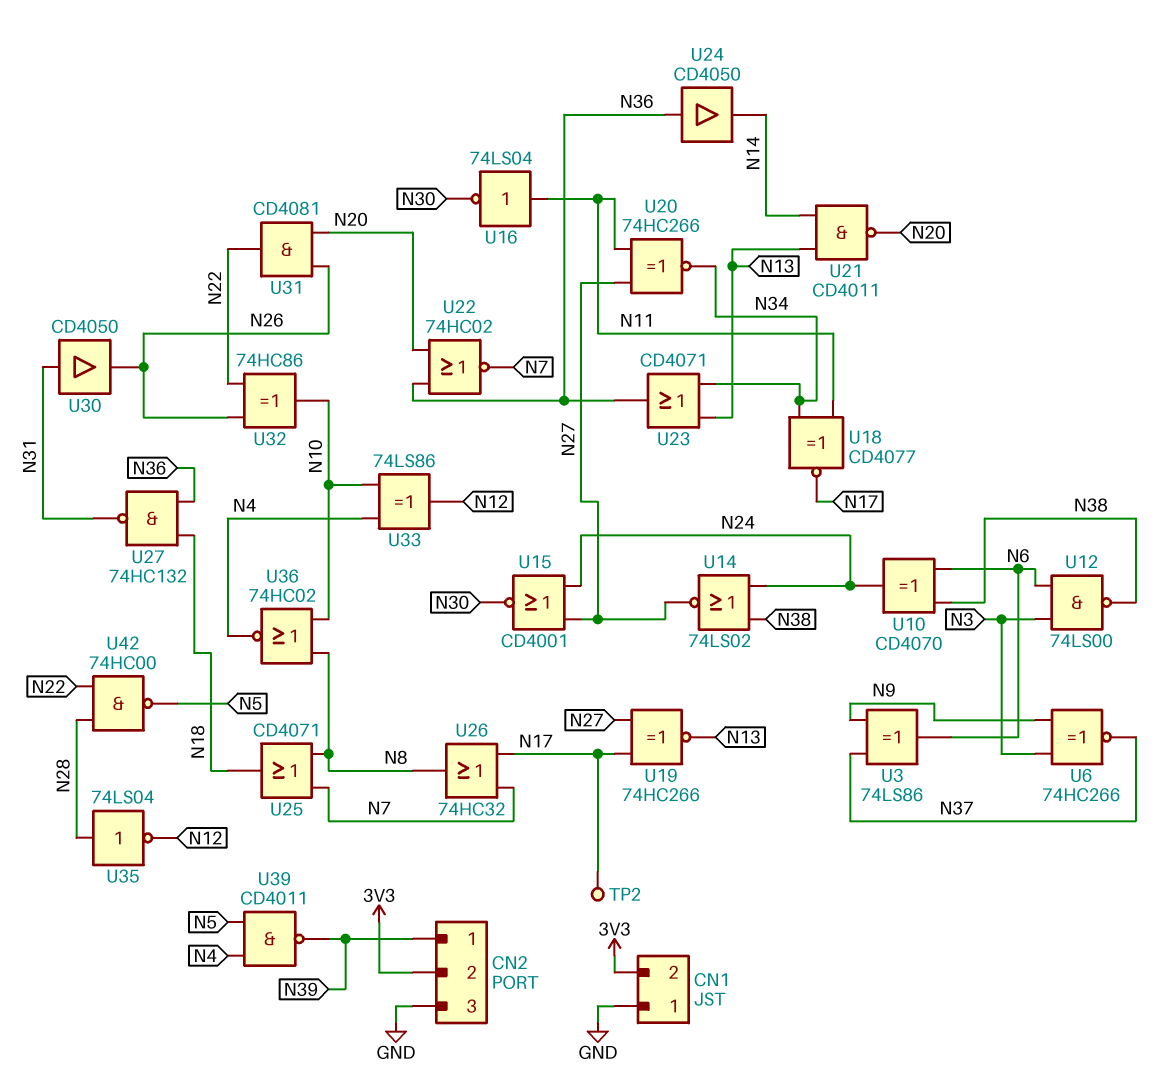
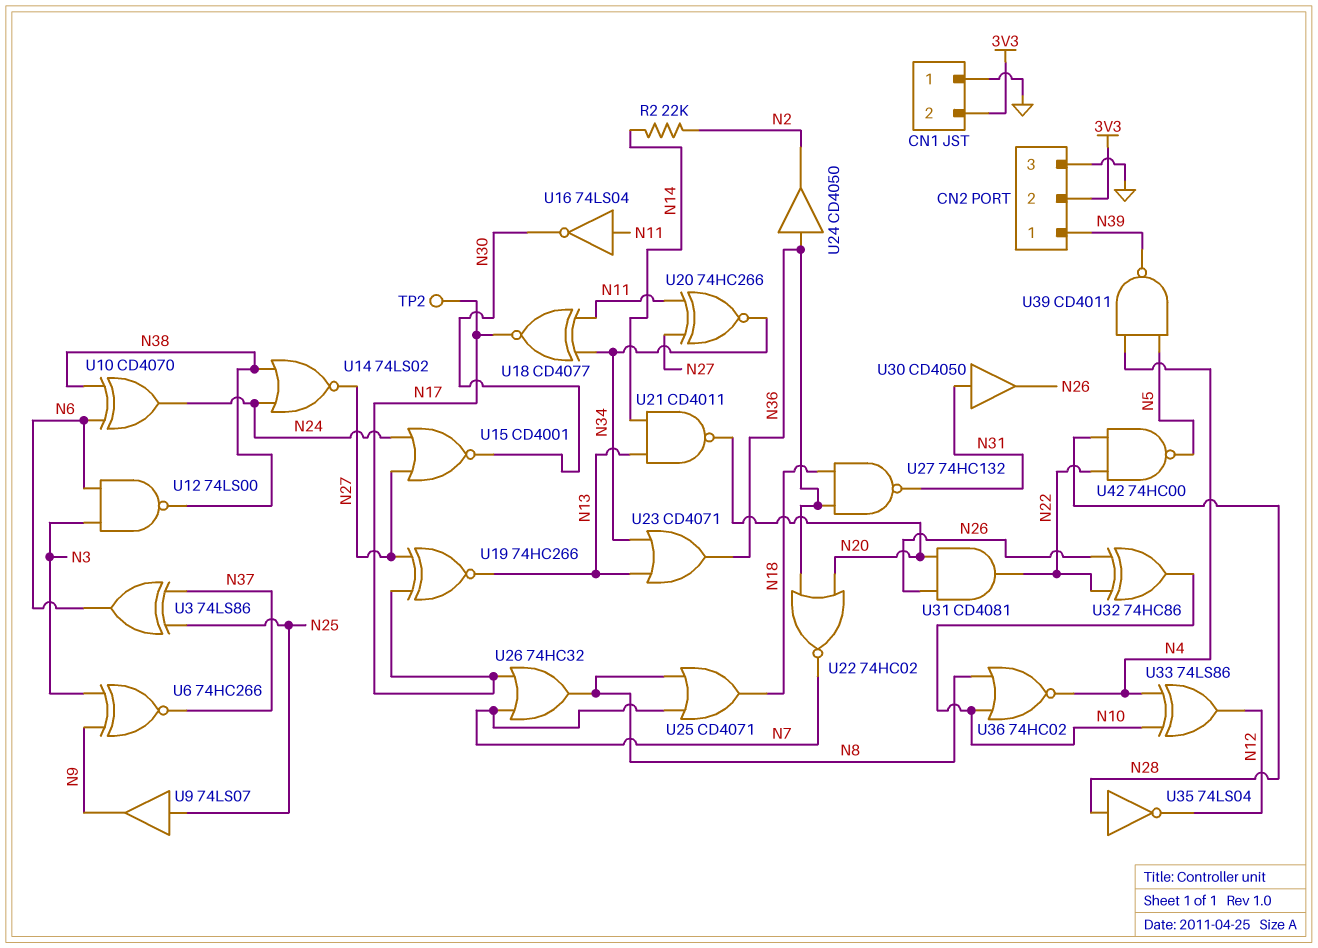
R2: none -> 22k (N2, N14)
U3: XOR 74LS86 (in N9, in N37, out N6) -> XOR 74LS86 (in N25, in N37, out N6)
U9: none -> buffer 74LS07 (in N25, out N9)
U24: buffer CD4050 (in N36, out N14) -> buffer CD4050 (in N36, out N2)

